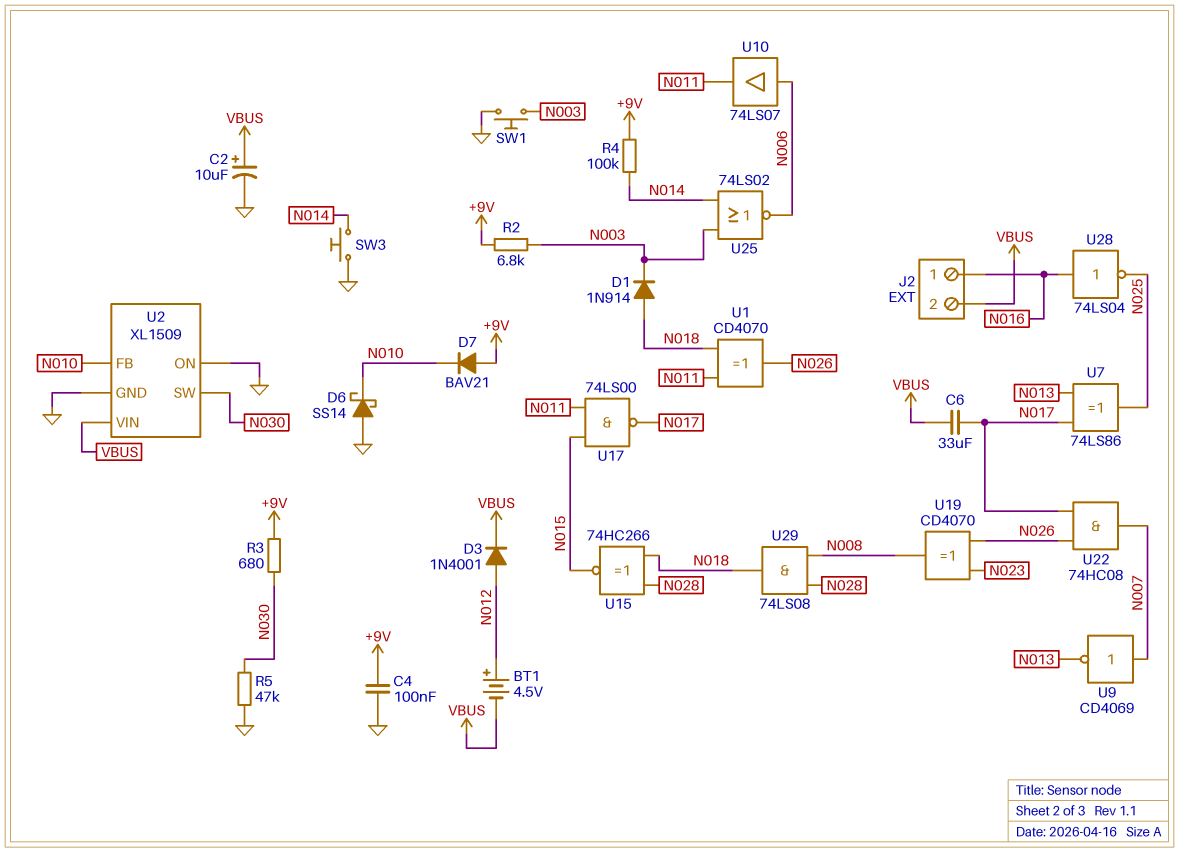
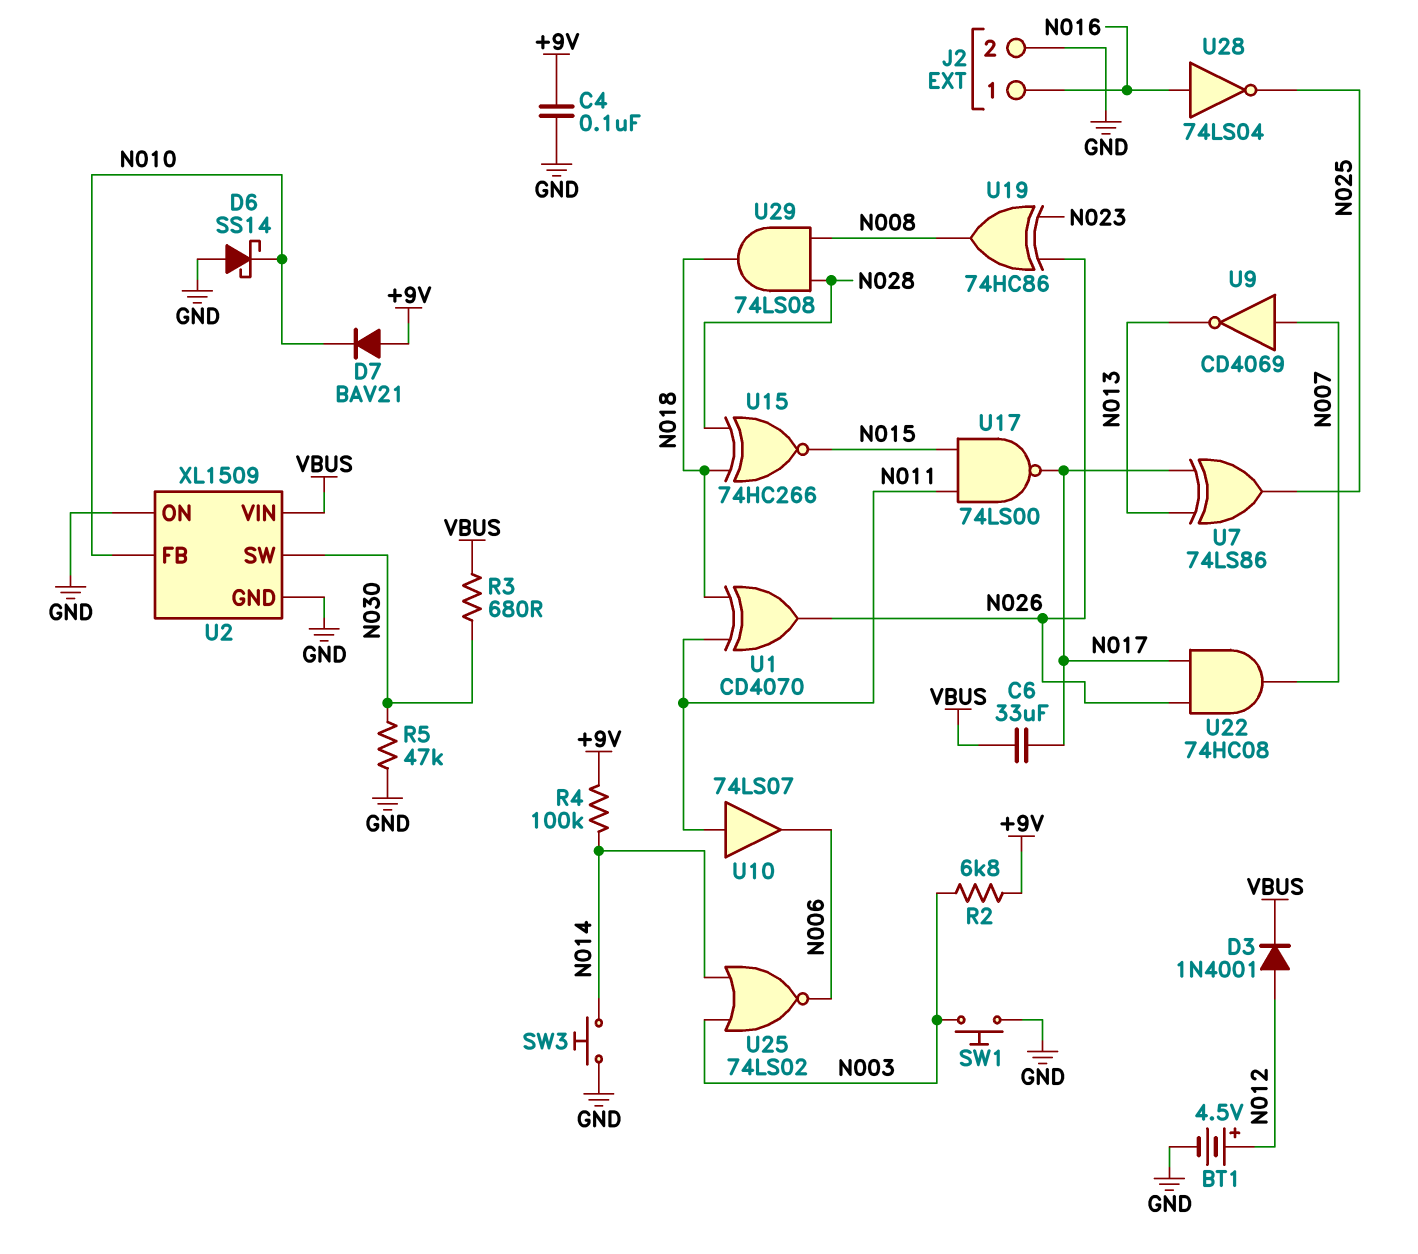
BT1: 4.5V (plus N012, minus VBUS) -> 4.5V (plus N012, minus GND)
C2: 10uF (plus VBUS, minus GND) -> none
D1: diode 1N914 (A N018, K N003) -> none
J2 pin 2: VBUS -> GND
R3: 680 (+9V, N030) -> 680 (N030, VBUS)
U10: buffer 74LS07 (in N006, out N011) -> buffer 74LS07 (in N011, out N006)
U19: XOR CD4070 (in N023, in N026, out N008) -> XOR 74HC86 (in N023, in N026, out N008)

